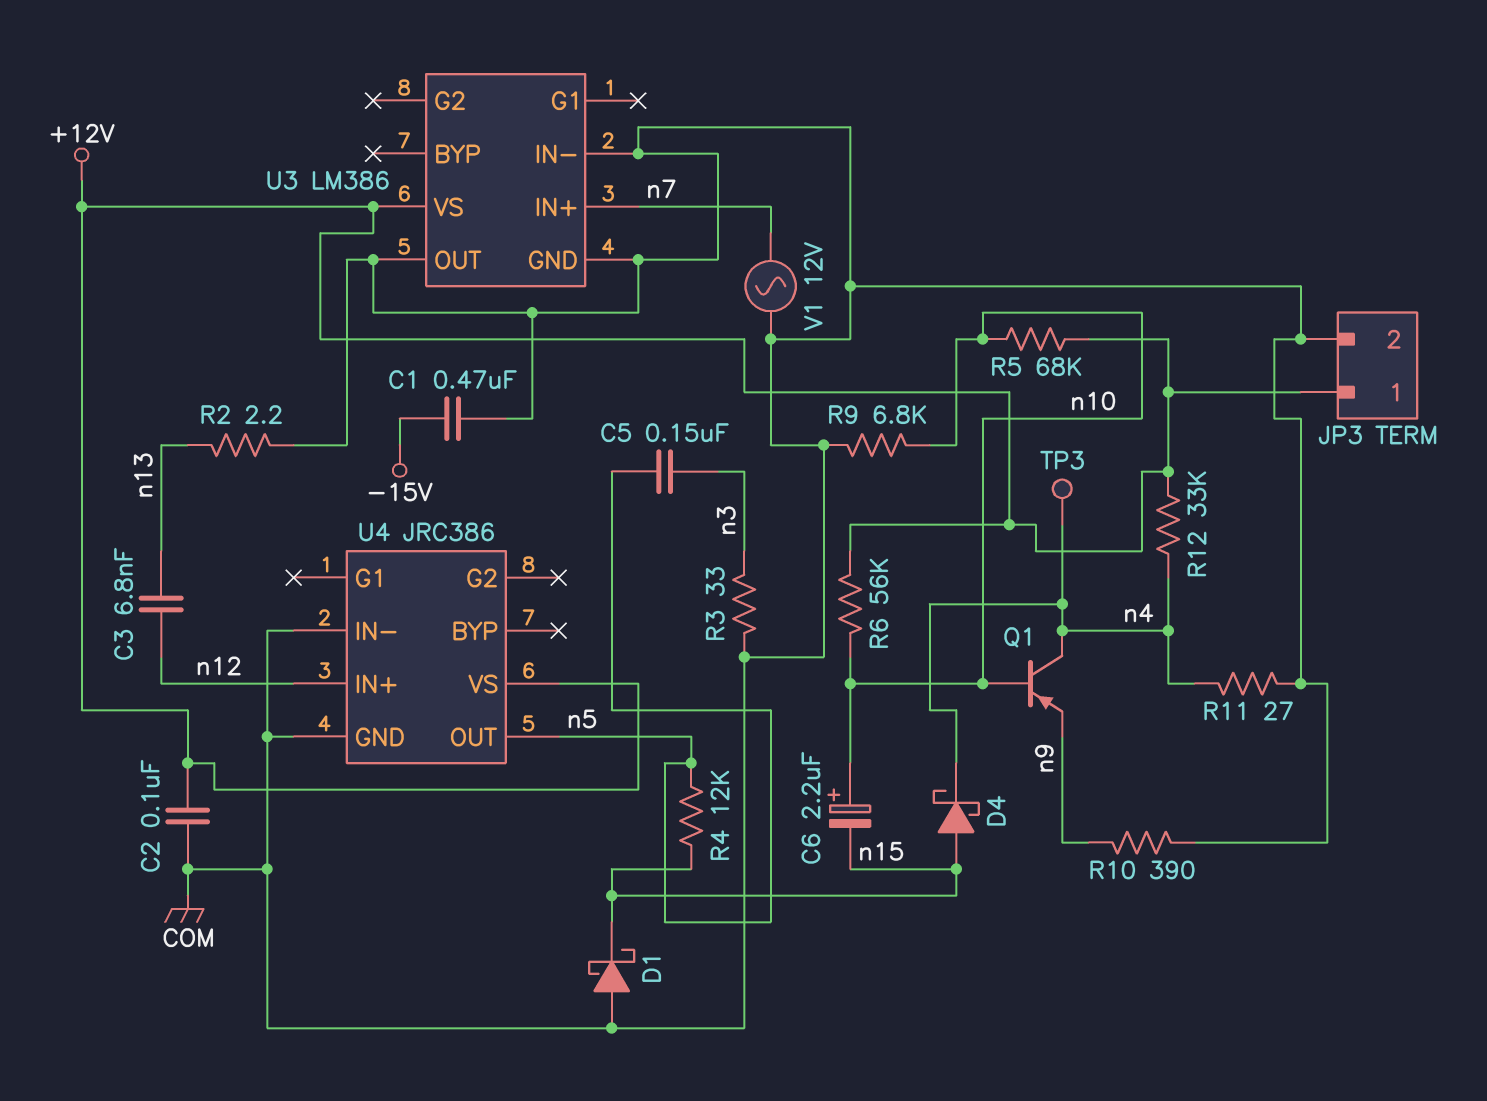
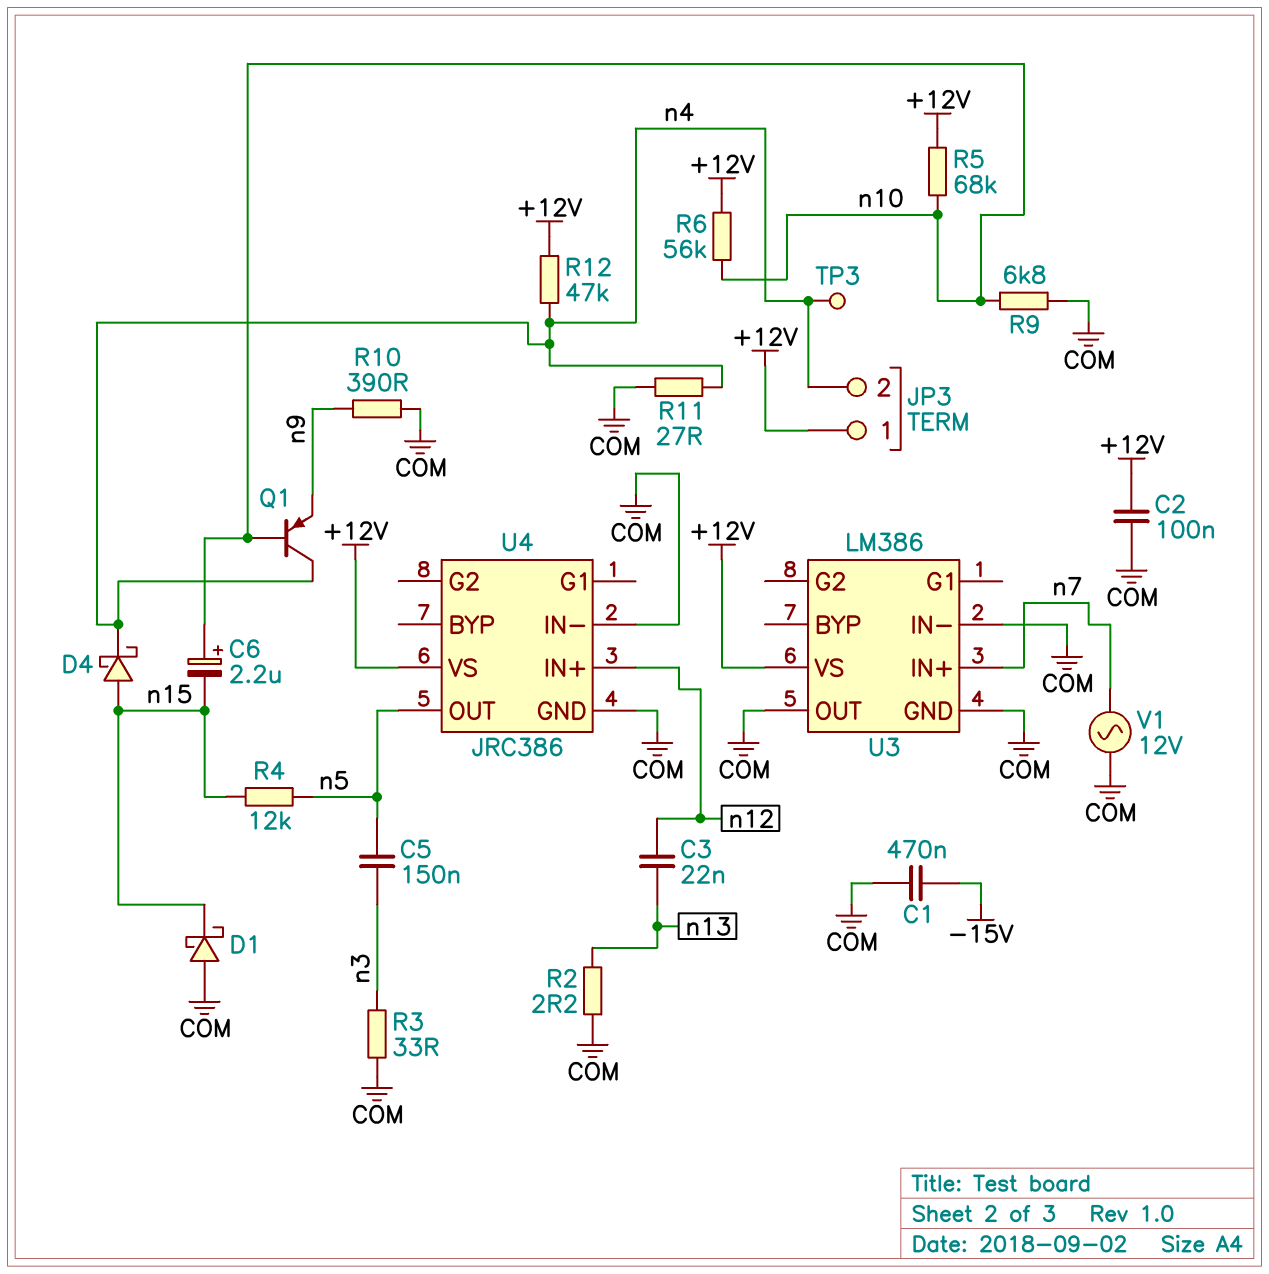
C3: 6.8nF (n12, n13) -> 22nF (n12, n13)
JP3 pin 2: COM -> n4
R12: 33k (+12V, n4) -> 47k (+12V, n4)

